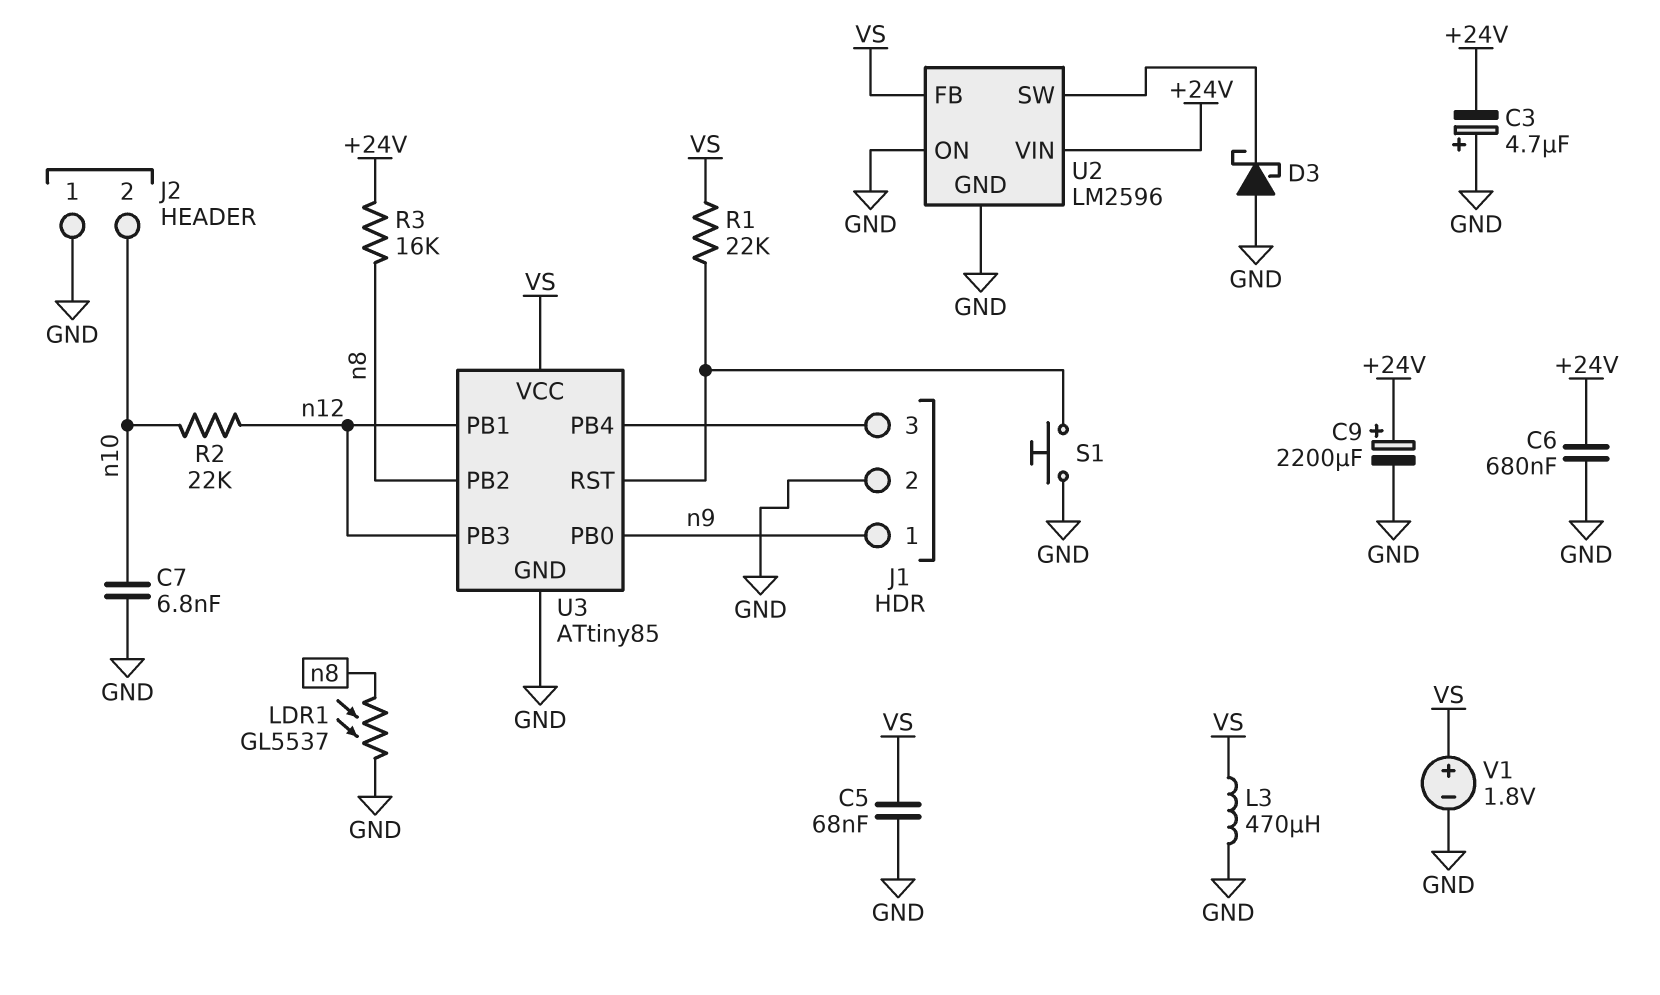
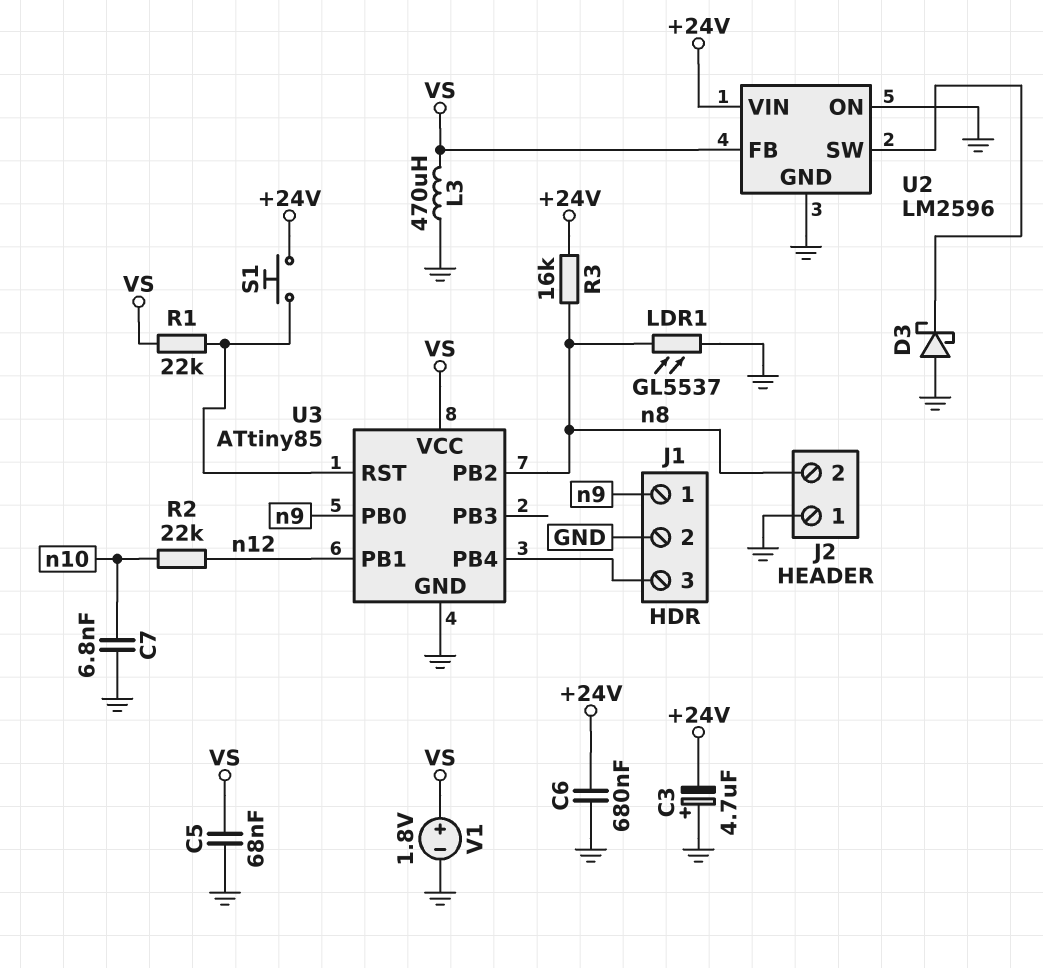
C9: 2200uF (plus +24V, minus GND) -> none
J2 pin 2: n10 -> n8
S1: button (GND, U3/RST) -> button (+24V, U3/RST)
U3 pin PB3: n12 -> none

